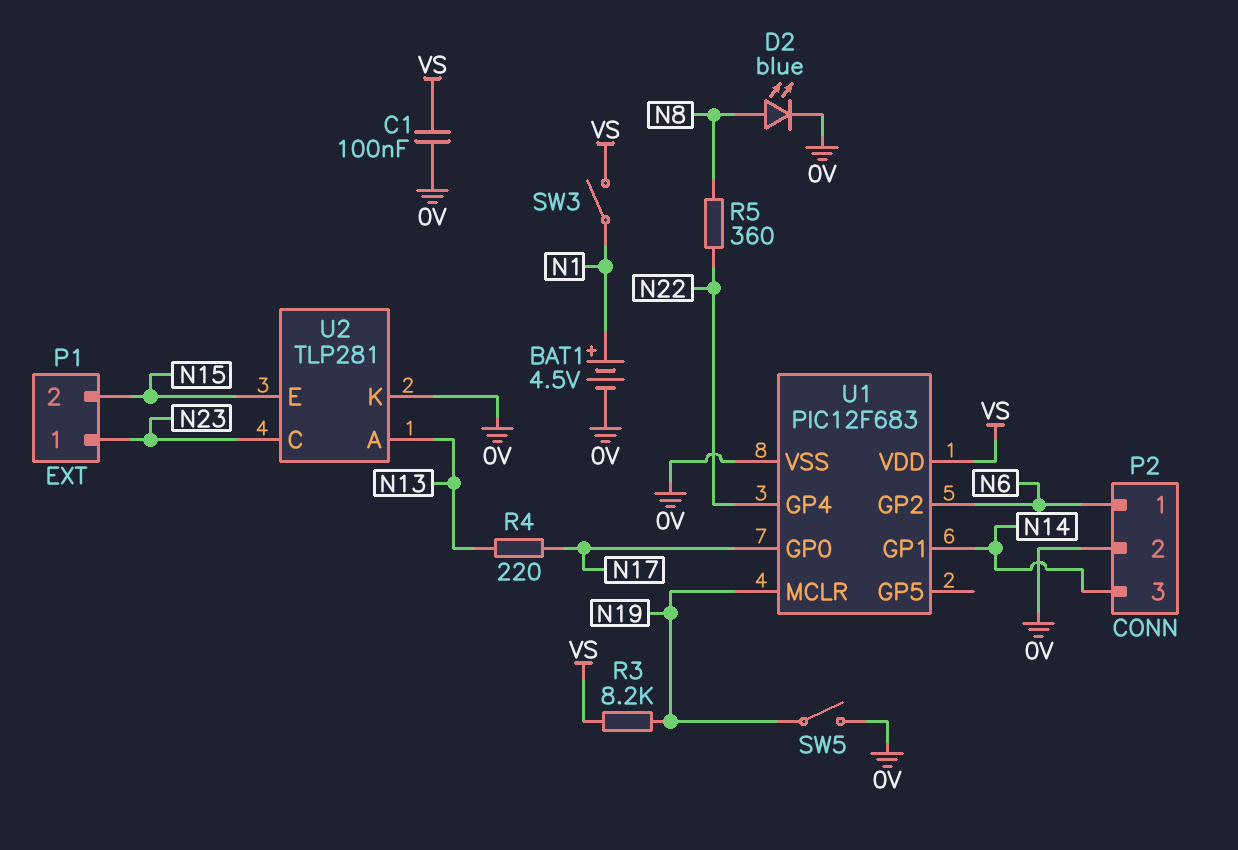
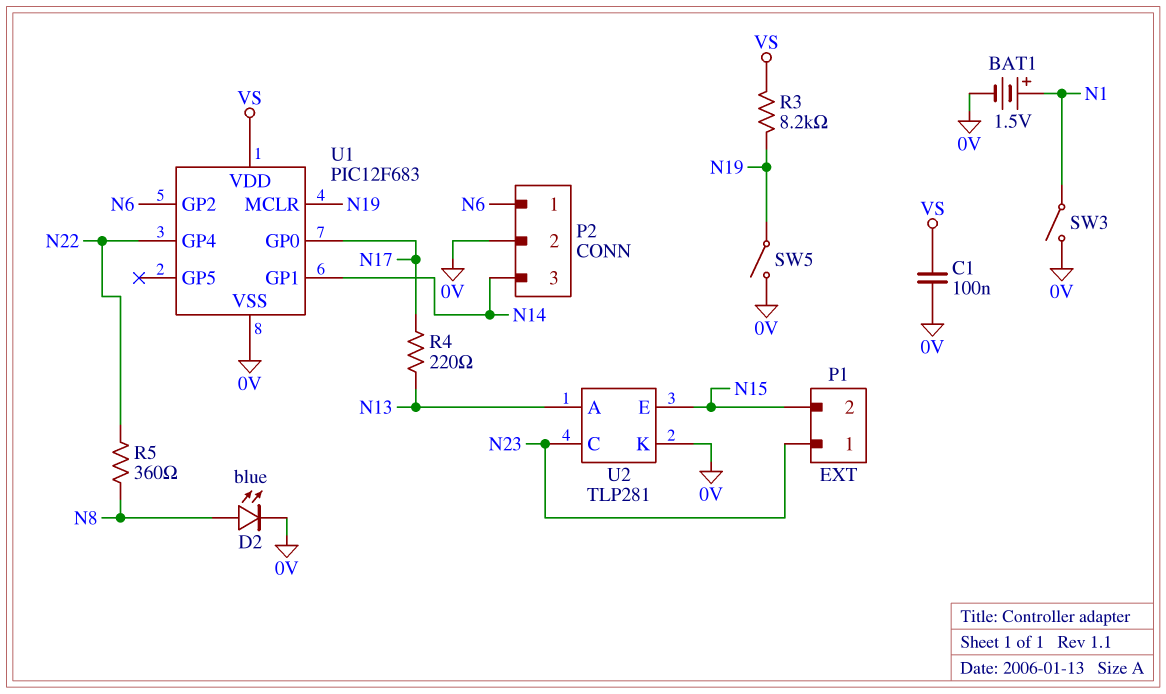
BAT1: 4.5V (plus N1, minus 0V) -> 1.5V (plus N1, minus 0V)
SW3: switch (N1, VS) -> switch (0V, N1)

